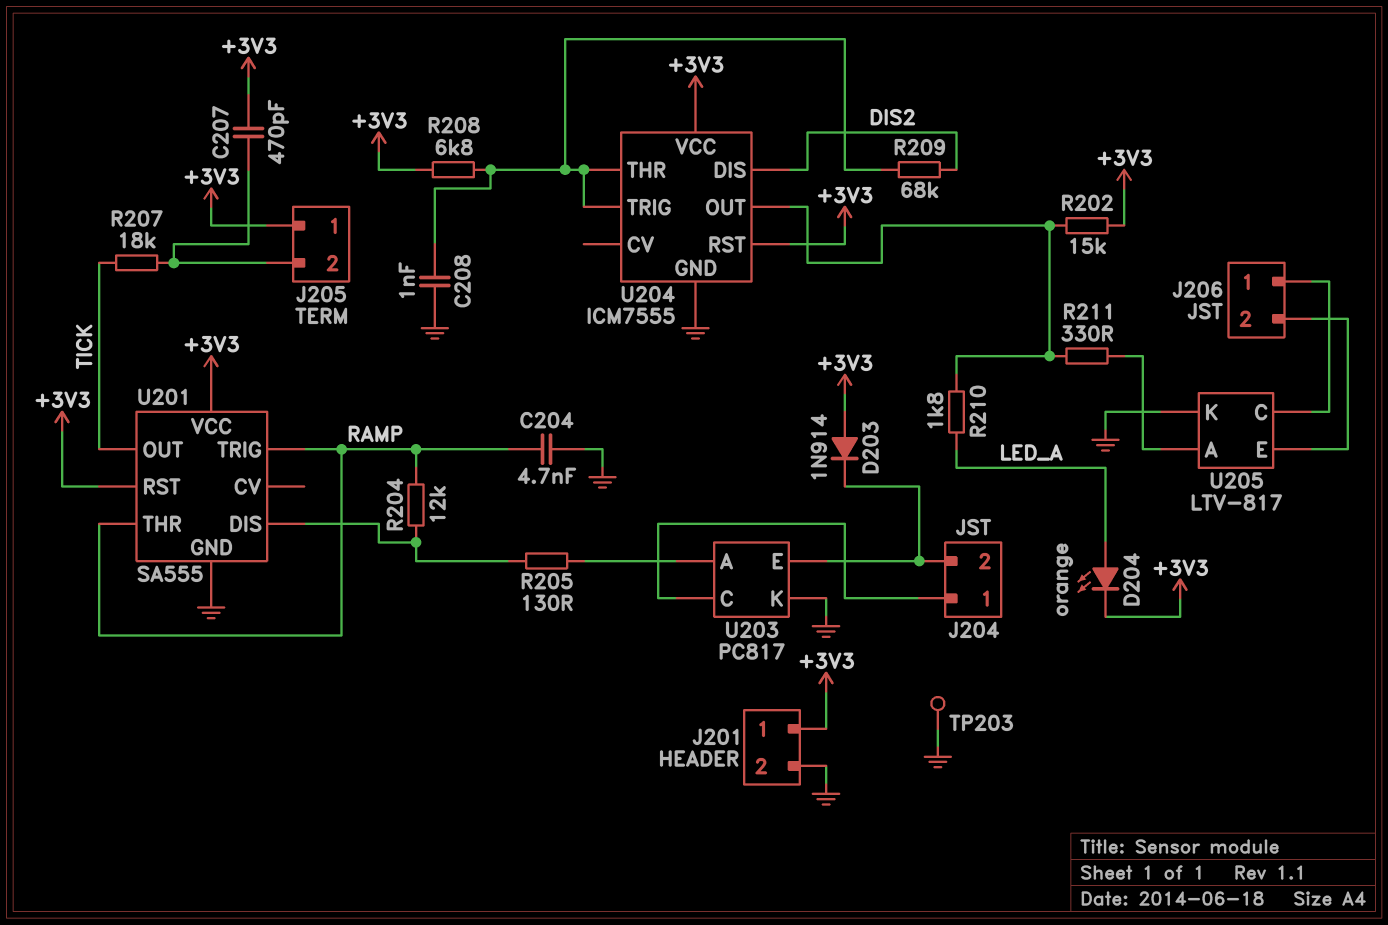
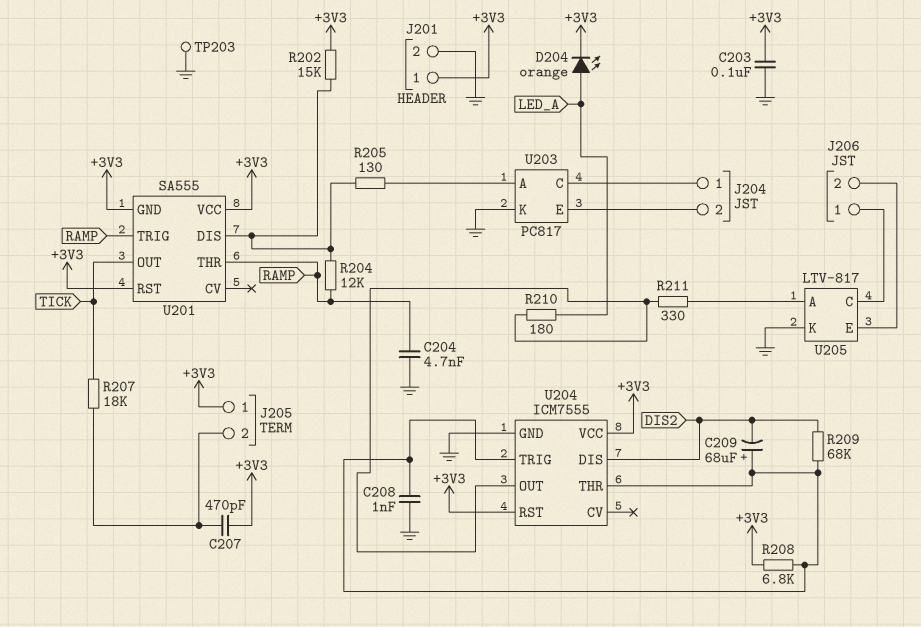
C203: none -> 100nF (+3V3, GND)
C209: none -> 68uF (plus U204/THR, minus DIS2)
D203: diode 1N914 (A +3V3, K J204/2) -> none
R202: 15k (+3V3, U204/OUT) -> 15k (+3V3, U201/DIS)
R210: 1.8k (LED_A, U204/OUT) -> 180 (LED_A, U204/OUT)
U201 pin GND: GND -> +3V3

